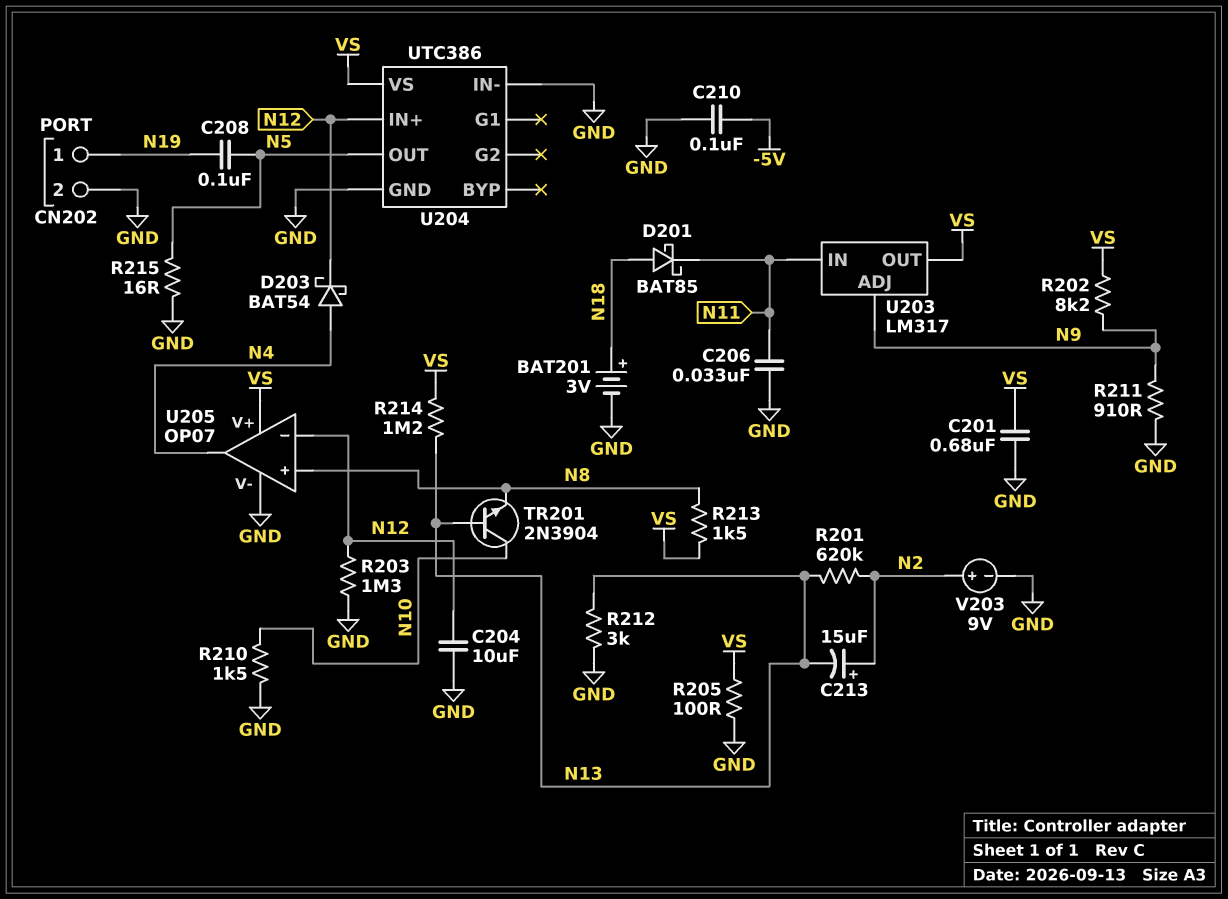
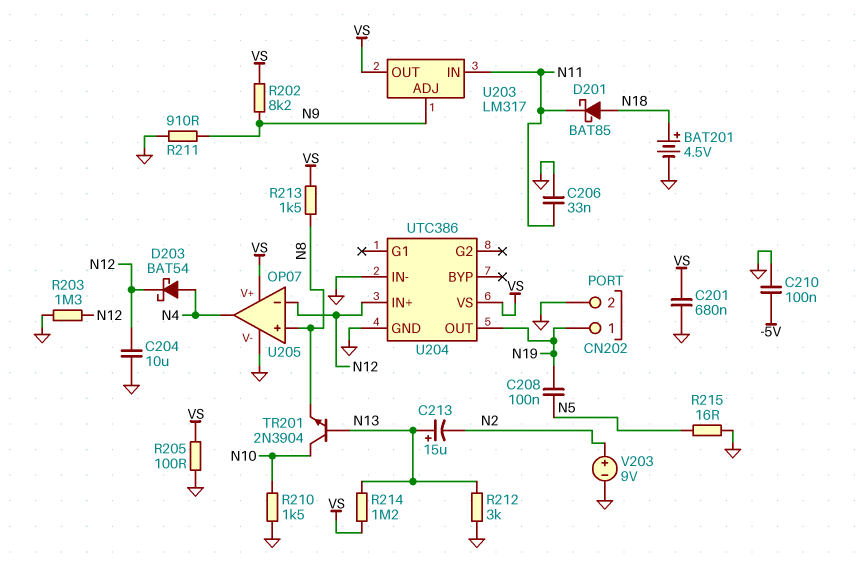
BAT201: 3V (plus N18, minus GND) -> 4.5V (plus N18, minus GND)
C213: 15uF (plus N2, minus N13) -> 15uF (plus N13, minus N2)
R201: 620k (N2, N13) -> none
U204 pin OUT: N5 -> N19

